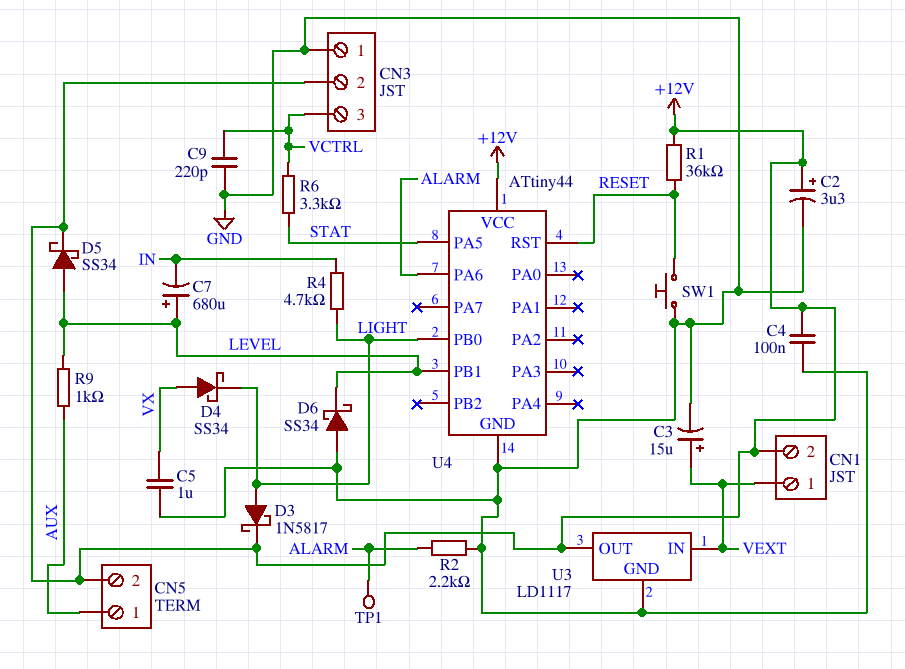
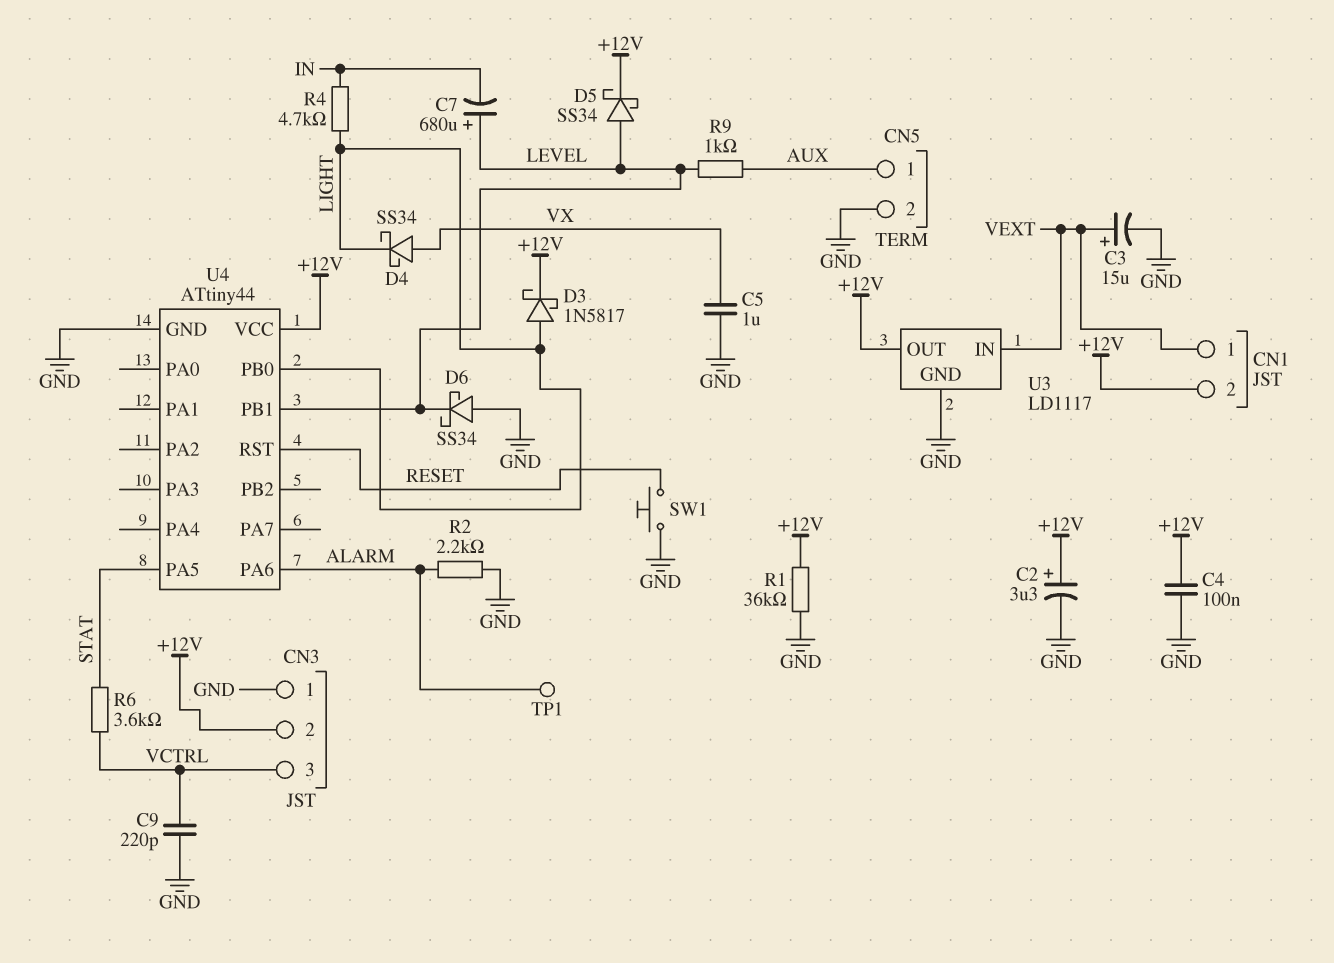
CN5 pin 2: +12V -> GND
R1: 36k (+12V, RESET) -> 36k (+12V, GND)
R6: 3.3k (STAT, VCTRL) -> 3.6k (STAT, VCTRL)

